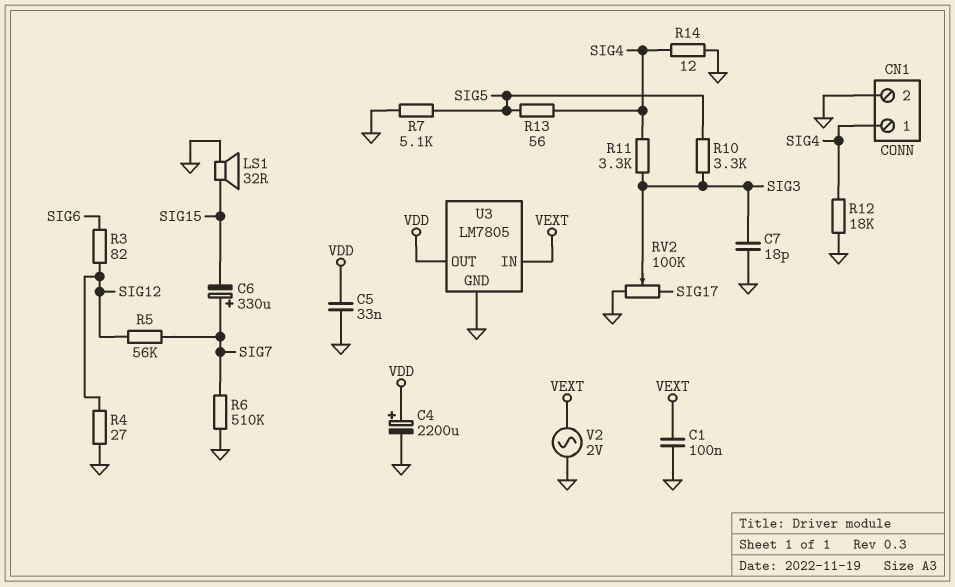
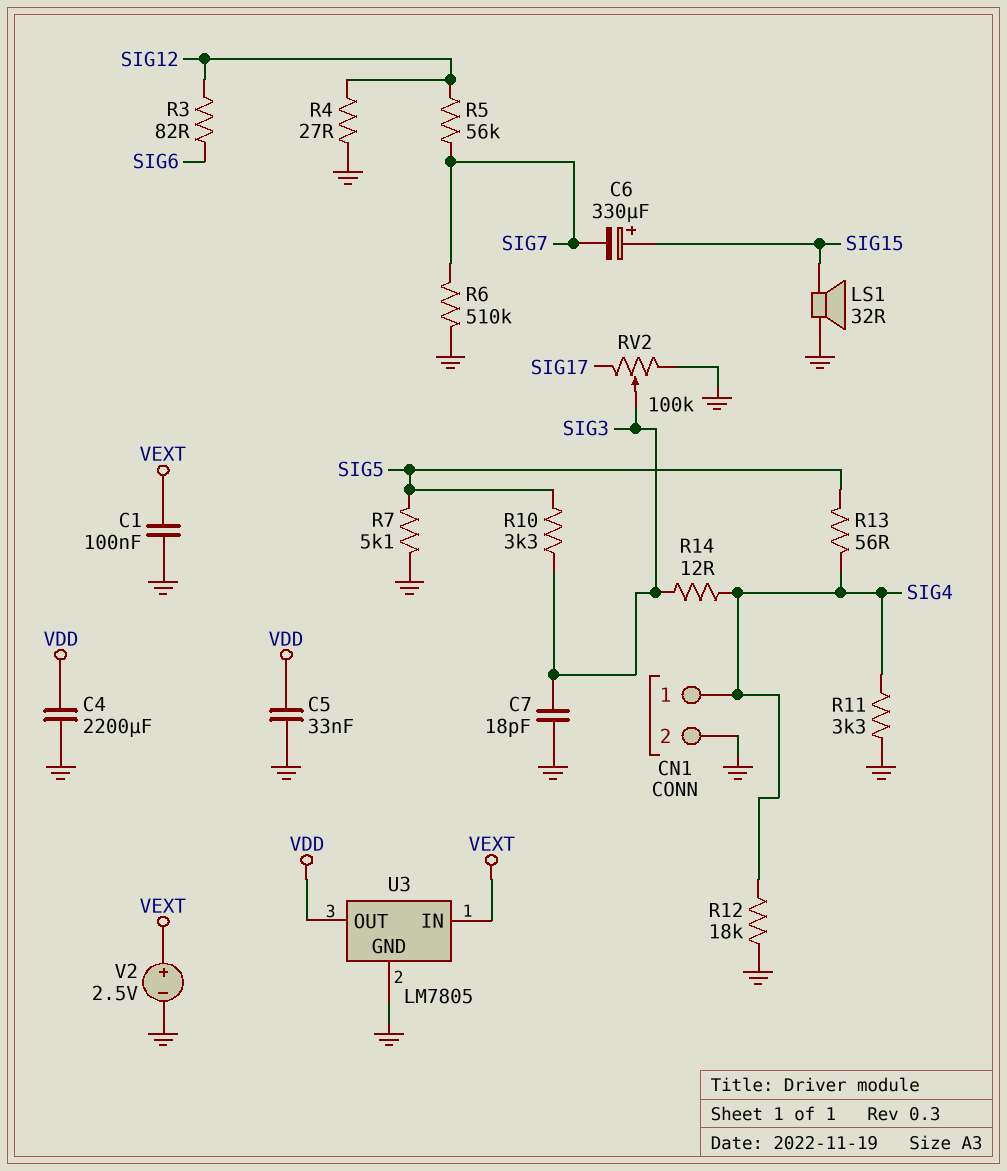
C4: 2200uF (plus VDD, minus GND) -> 2200uF (GND, VDD)
C6: 330uF (plus SIG7, minus SIG15) -> 330uF (plus SIG15, minus SIG7)
R11: 3.3k (SIG3, SIG4) -> 3.3k (GND, SIG4)
R14: 12 (GND, SIG4) -> 12 (SIG3, SIG4)
V2: AC 2V (GND, VEXT) -> 2.5V (plus VEXT, minus GND)

